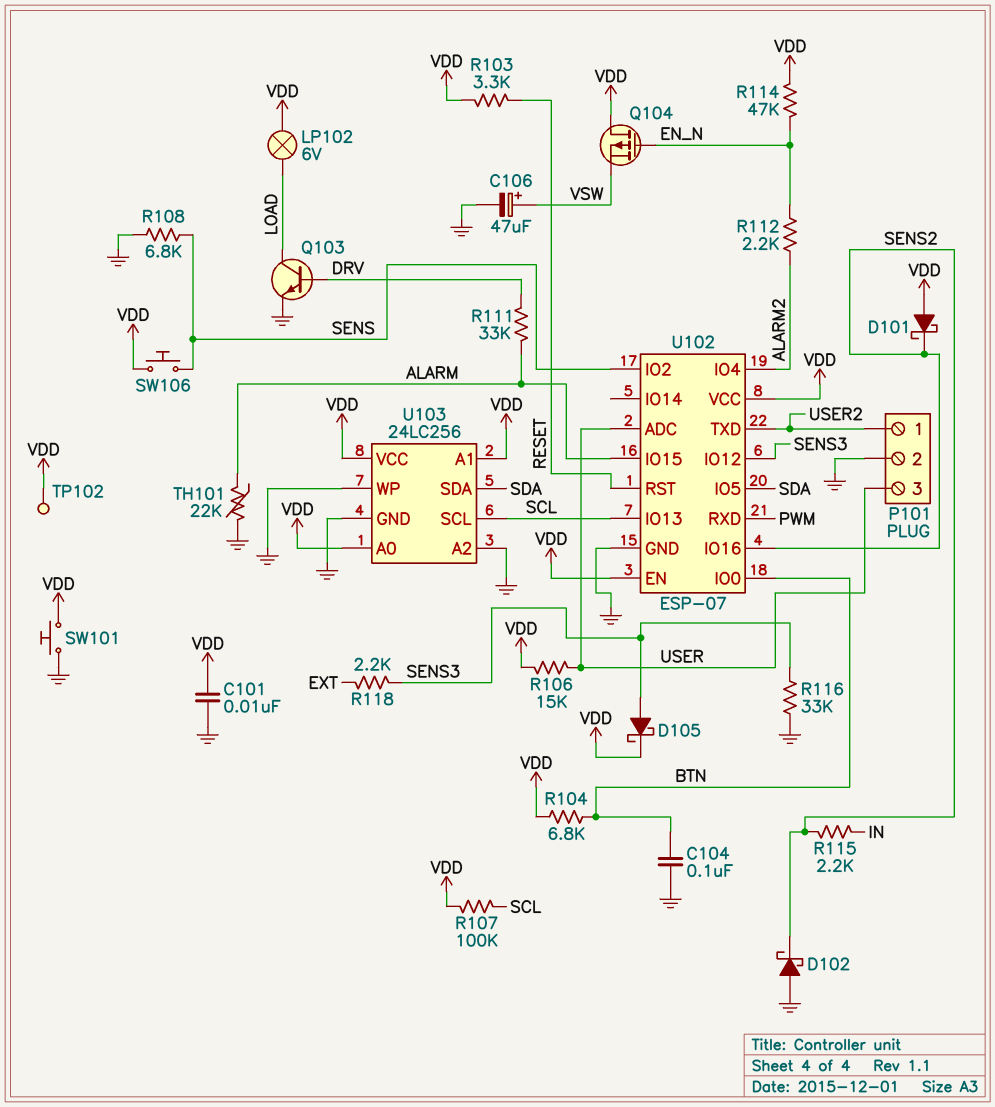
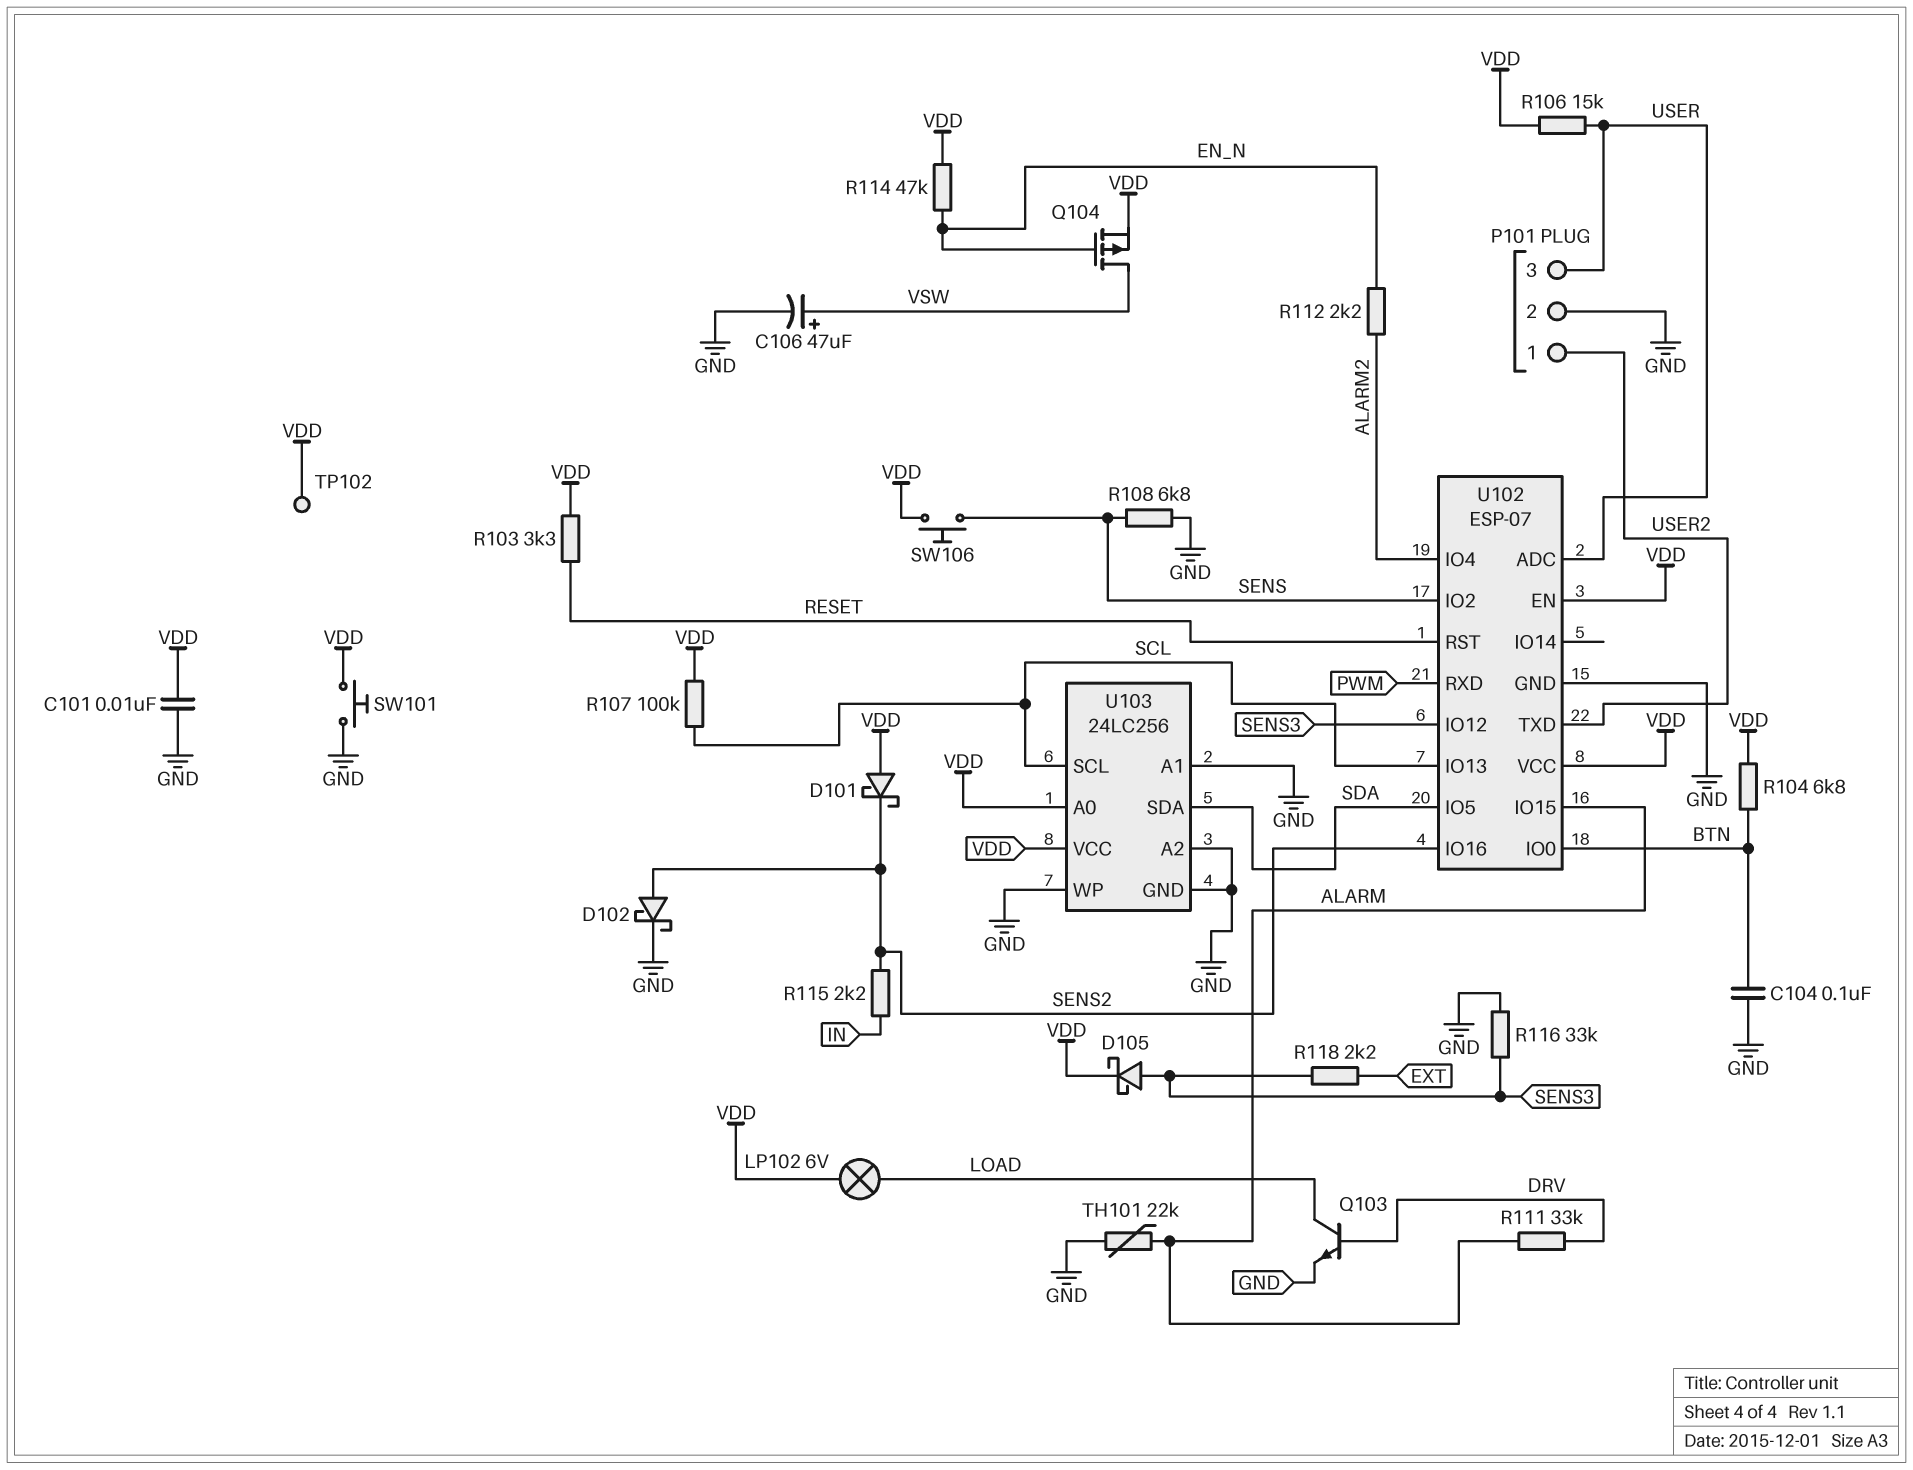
D102: schottky (A GND, K SENS2) -> schottky (A SENS2, K GND)
Q104: PMOS (G EN_N, D VDD, S VSW) -> PMOS (G EN_N, D VSW, S VDD)
U103 pin A1: VDD -> GND

